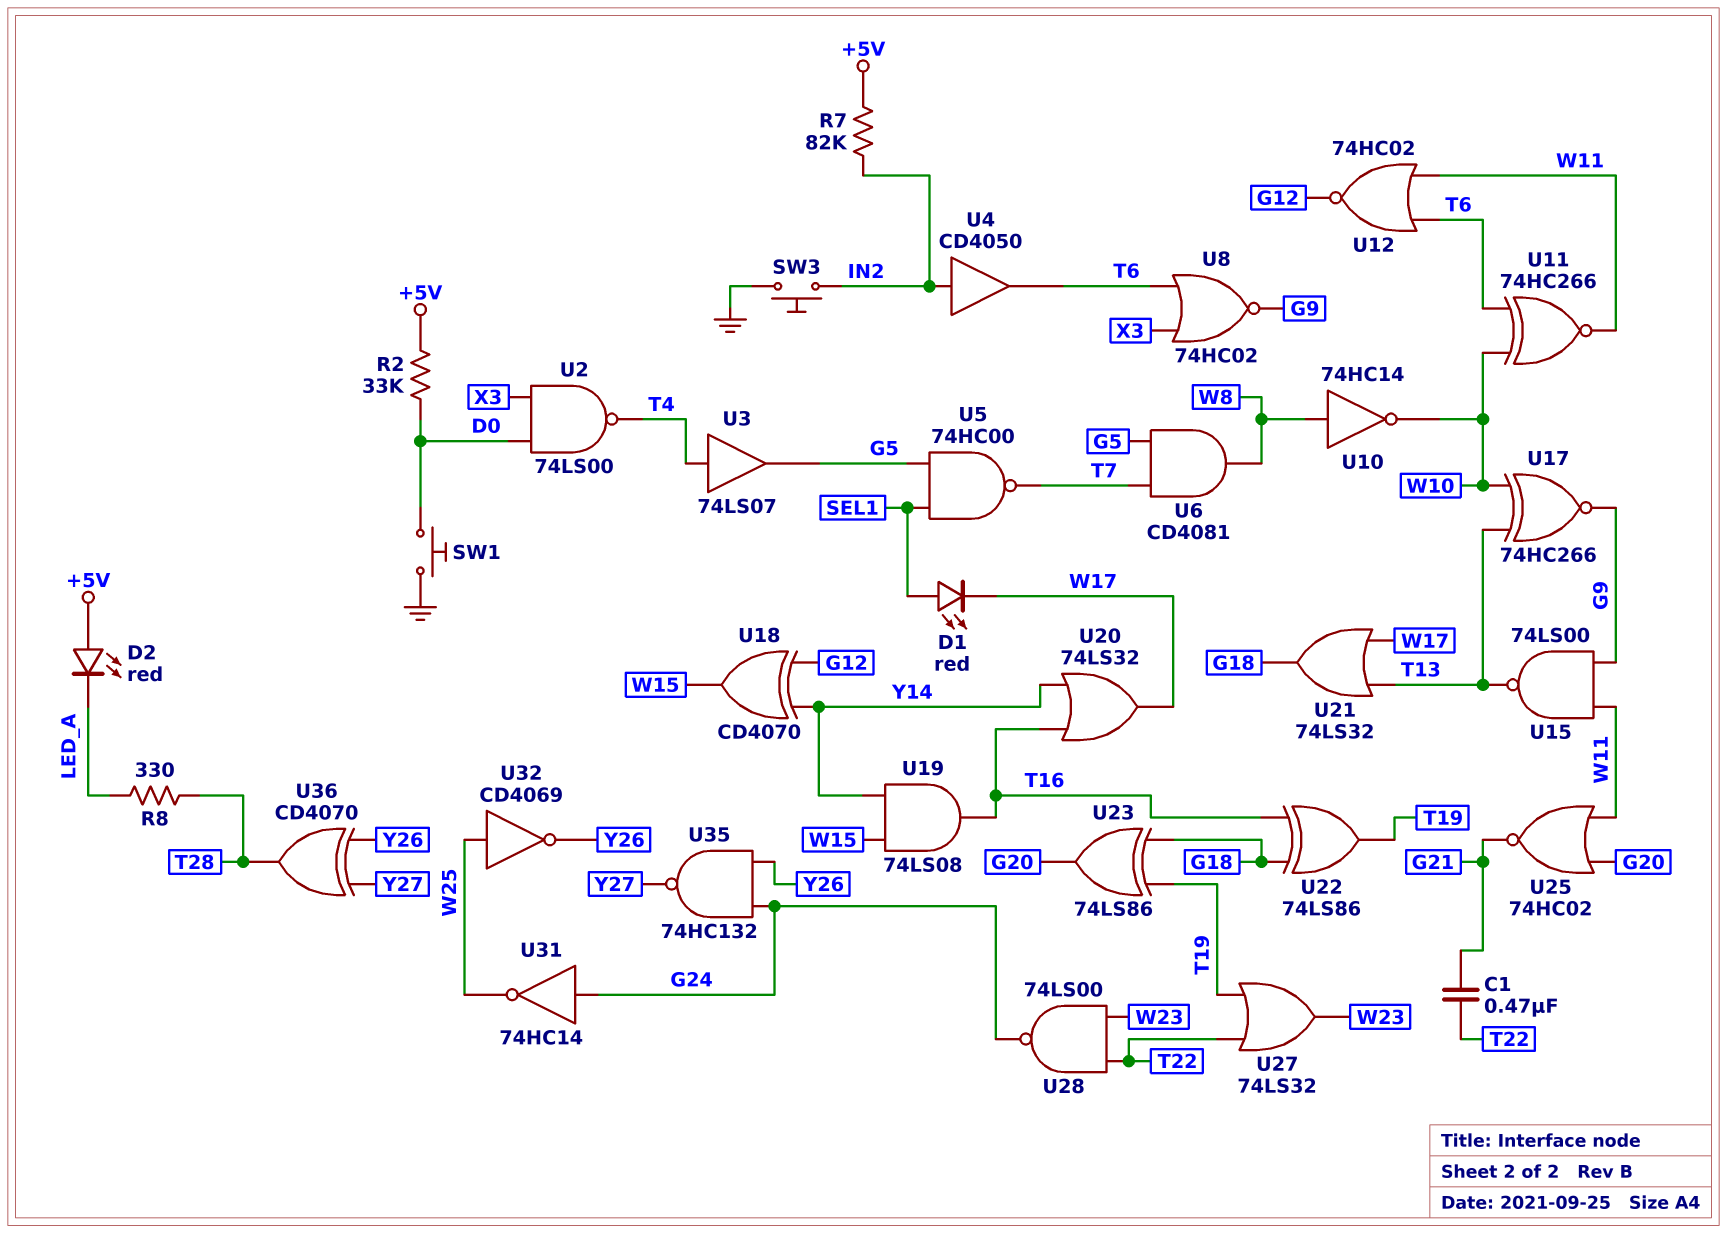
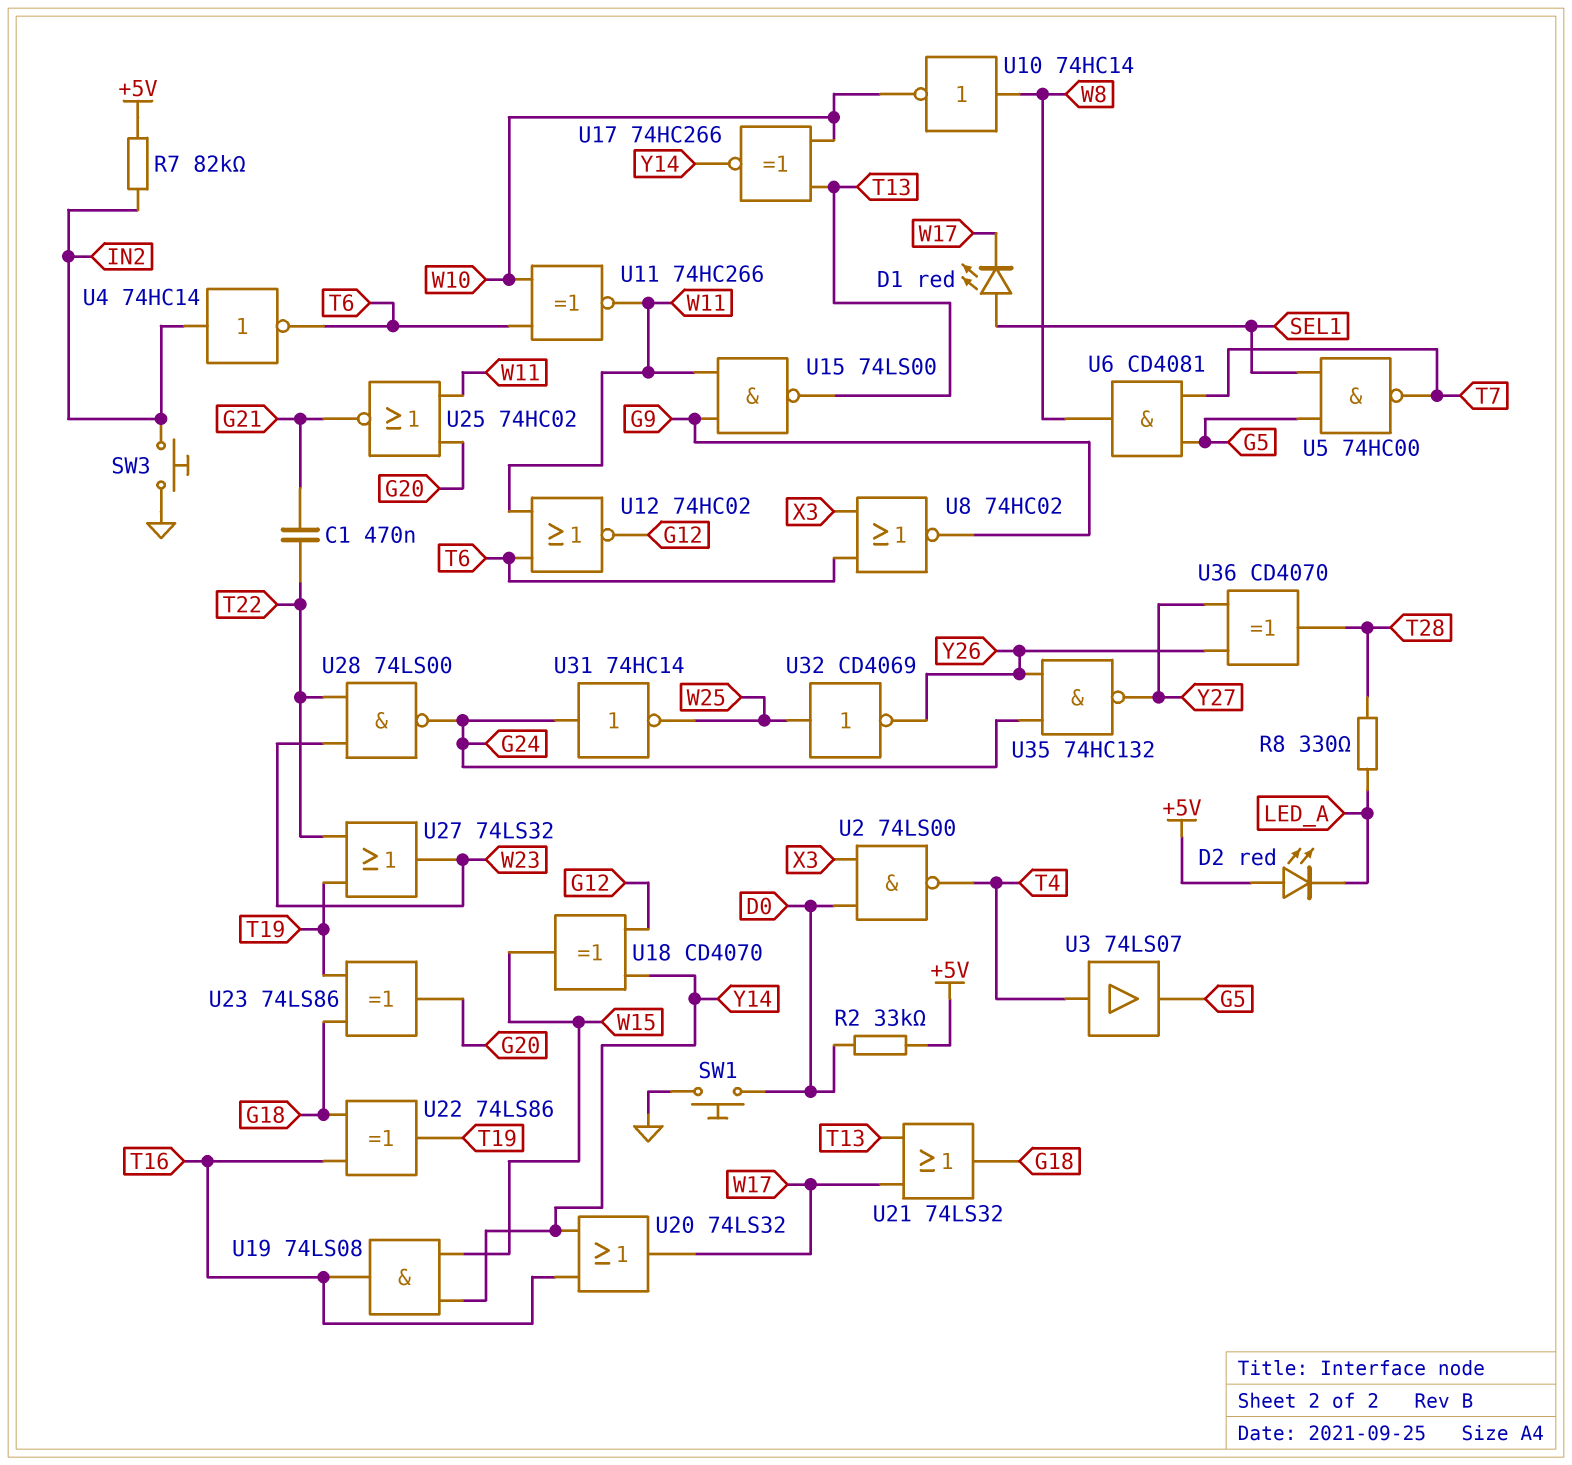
U4: buffer CD4050 (in IN2, out T6) -> NOT 74HC14 (in IN2, out T6)
U17: XNOR 74HC266 (in T13, in W10, out G9) -> XNOR 74HC266 (in T13, in W10, out Y14)

